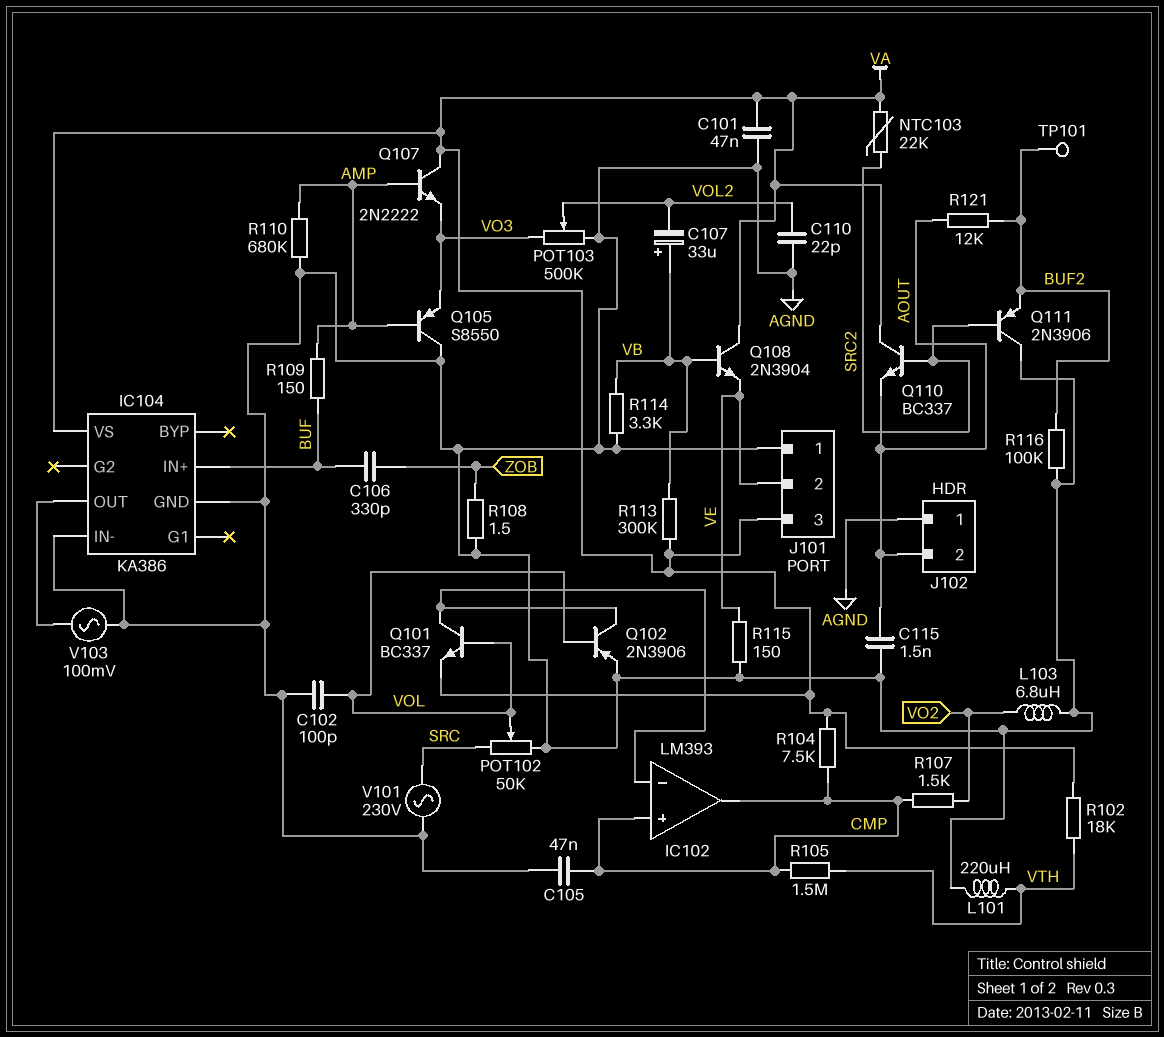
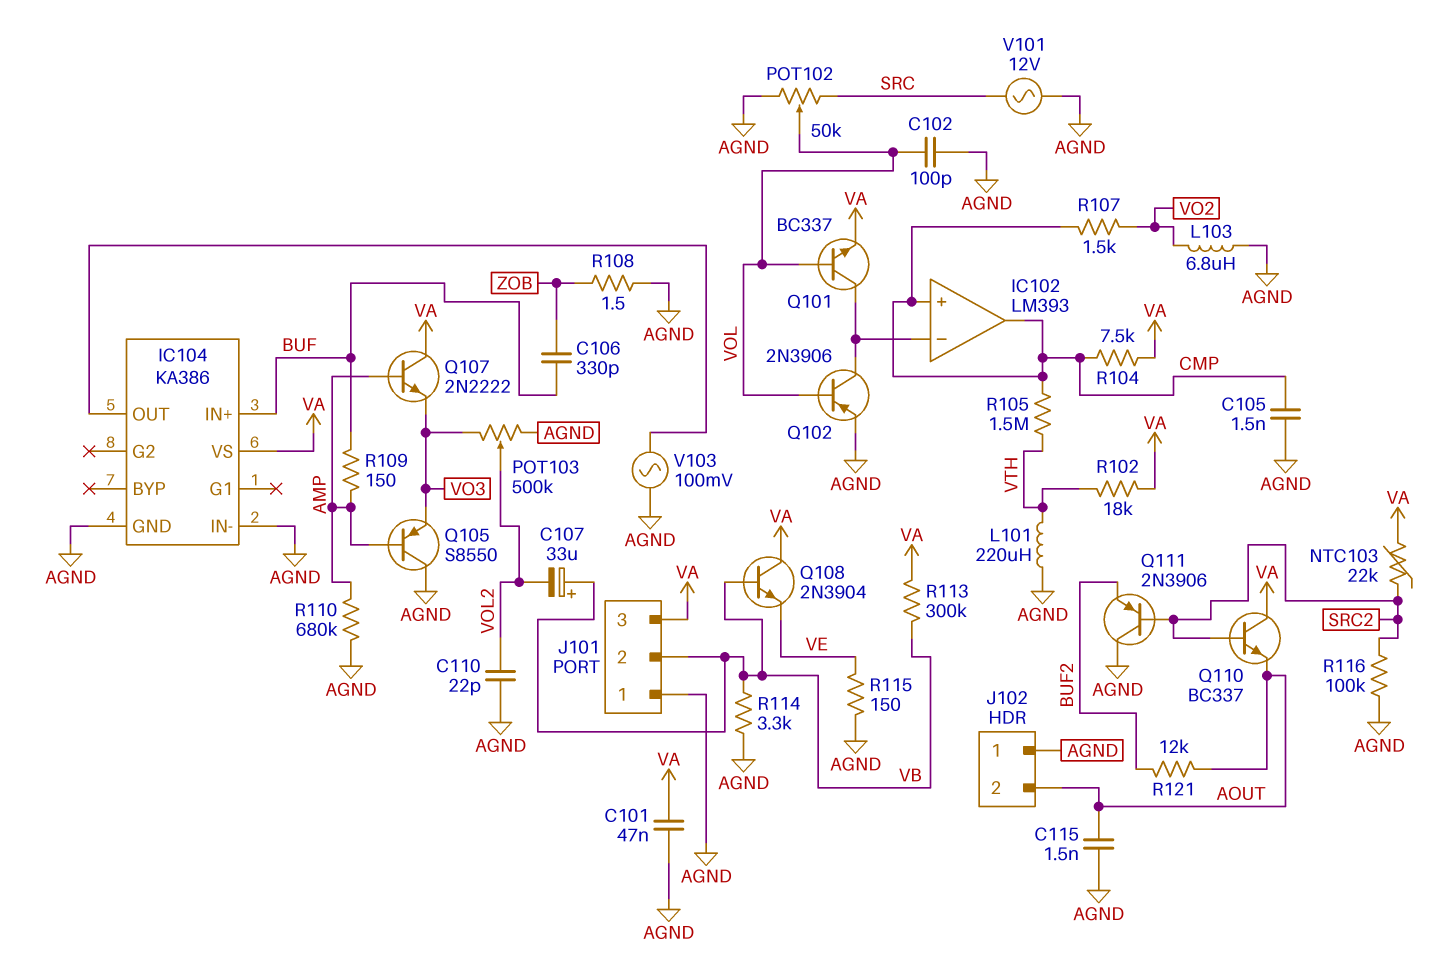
C105: 47nF (AGND, CMP) -> 1.5nF (AGND, CMP)
J101 pin 2: VE -> VB
R116: 100k (AGND, BUF2) -> 100k (AGND, SRC2)
TP101: test point (BUF2) -> none
V101: AC 230V (AGND, SRC) -> AC 12V (AGND, SRC)

